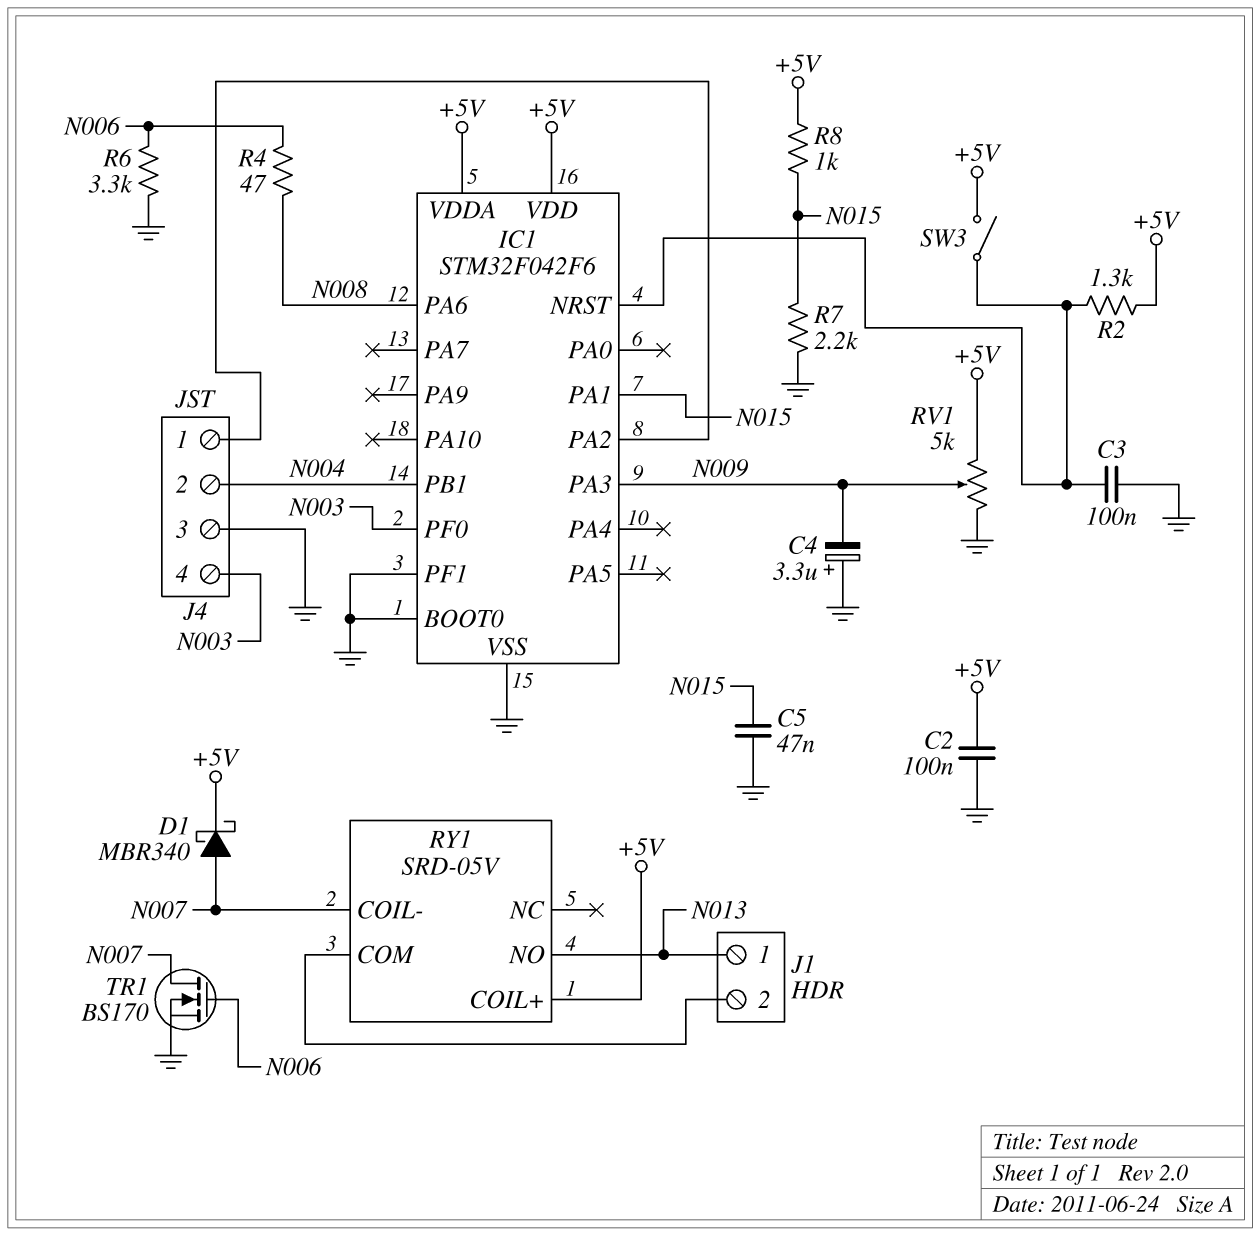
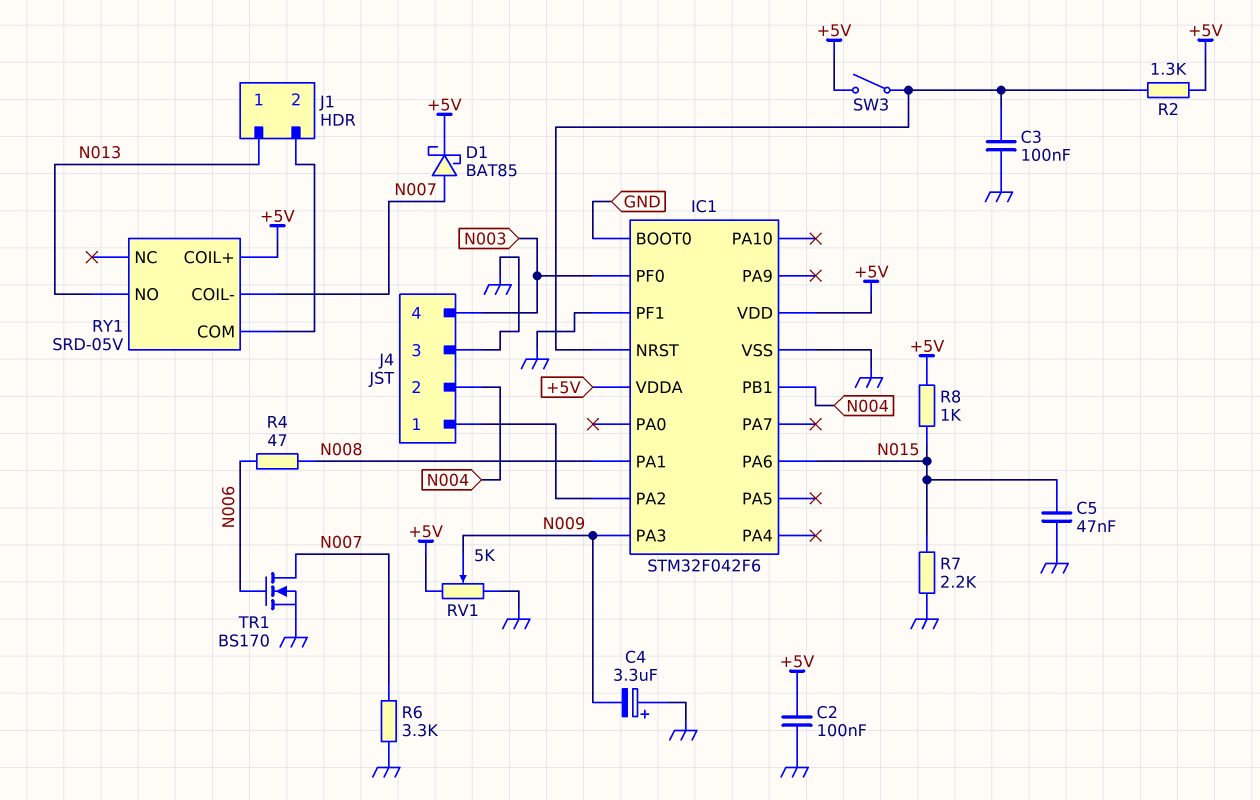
D1: schottky MBR340 (A N007, K +5V) -> schottky BAT85 (A N007, K +5V)
IC1 pin PA1: N015 -> N008
IC1 pin PA6: N008 -> N015
R6: 3.3k (GND, N006) -> 3.3k (GND, N007)

